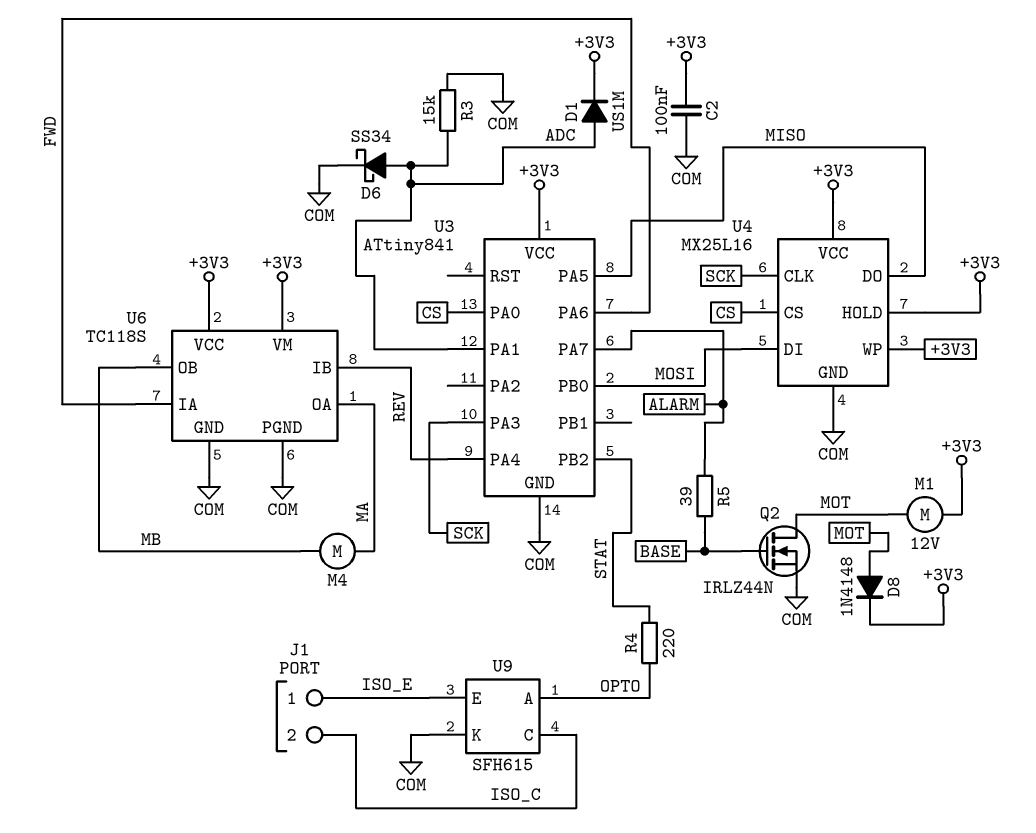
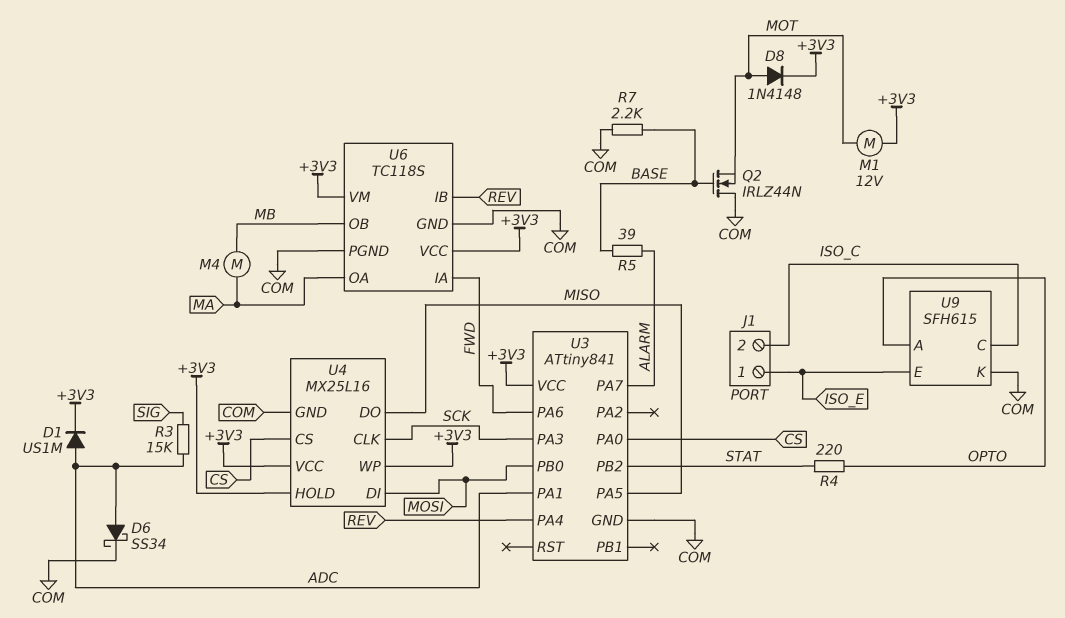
C2: 100nF (+3V3, COM) -> none
Q2: NMOS IRLZ44N (G BASE, D MOT, S COM) -> NMOS IRLZ44N (G BASE, D COM, S MOT)
R3: 15k (ADC, COM) -> 15k (ADC, SIG)
R7: none -> 2.2k (BASE, COM)

